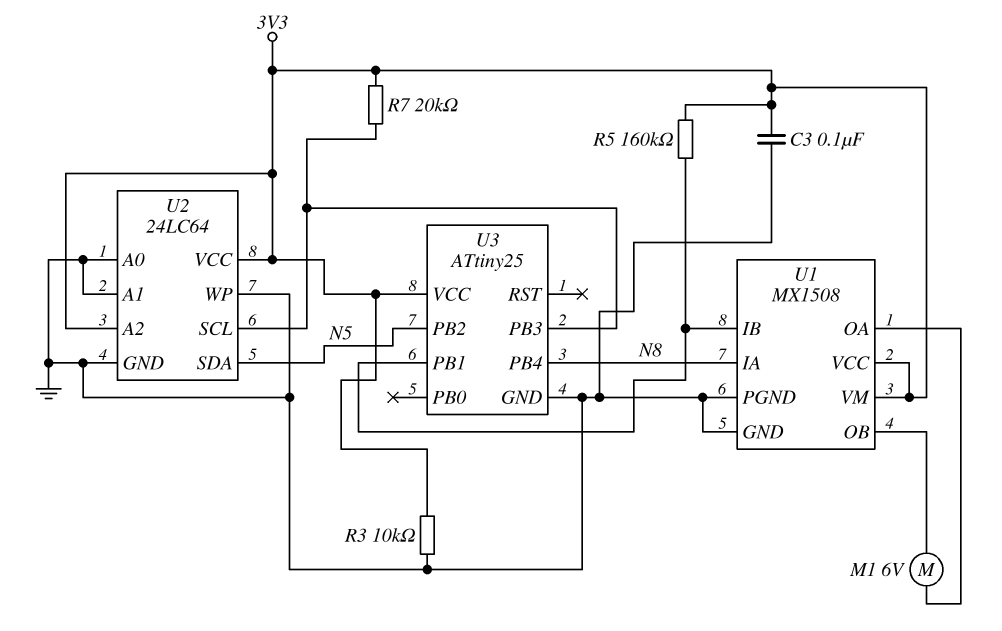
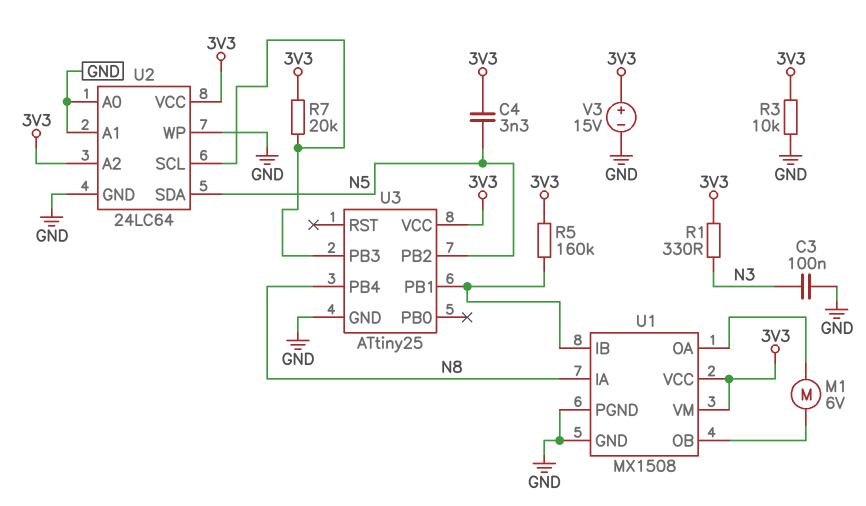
C3: 100nF (3V3, GND) -> 100nF (GND, N3)
C4: none -> 3.3nF (3V3, N5)
R1: none -> 330 (3V3, N3)
V3: none -> 15V (plus 3V3, minus GND)

